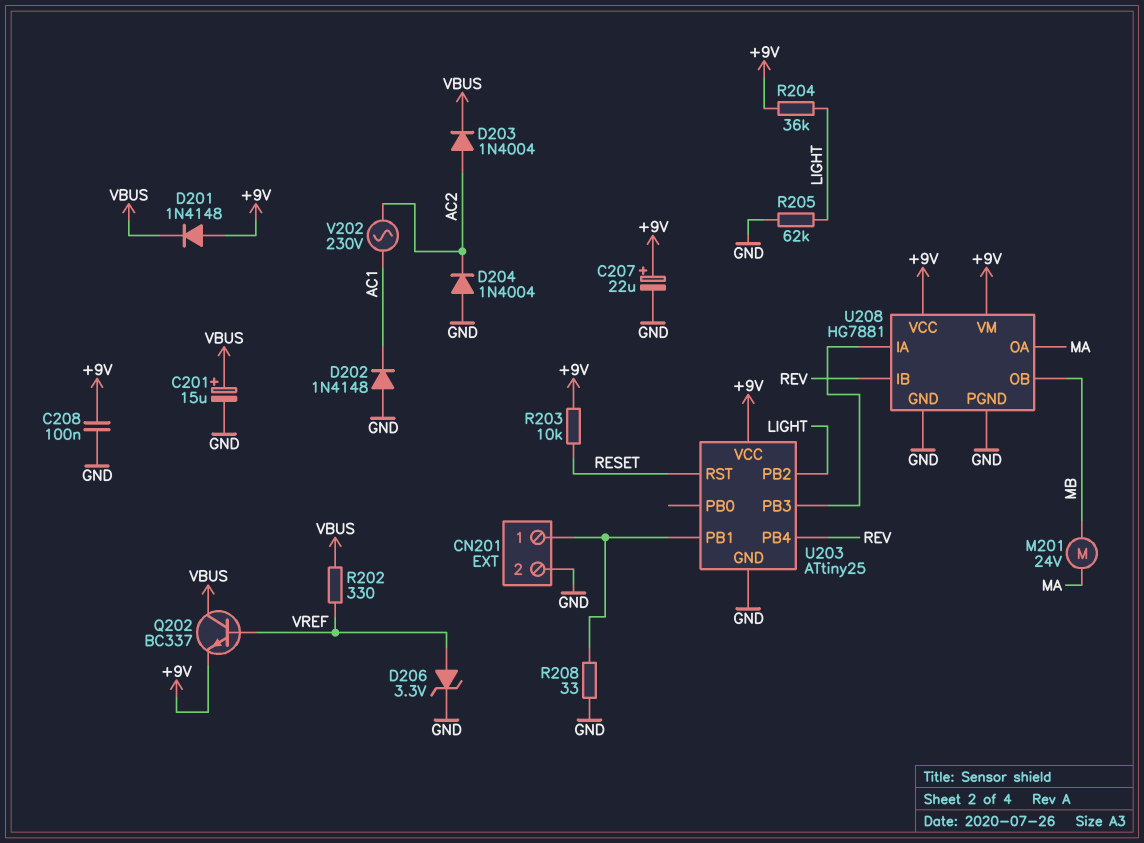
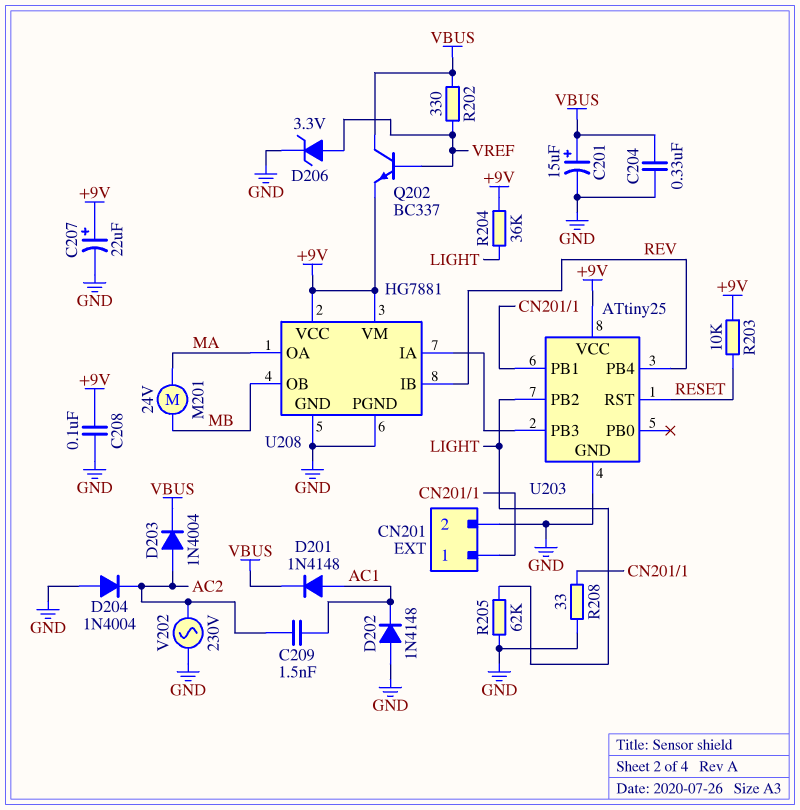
C204: none -> 330nF (GND, VBUS)
C209: none -> 1.5nF (AC1, AC2)
D201: diode 1N4148 (A +9V, K VBUS) -> diode 1N4148 (A AC1, K VBUS)
V202: AC 230V (AC1, AC2) -> AC 230V (AC2, GND)

